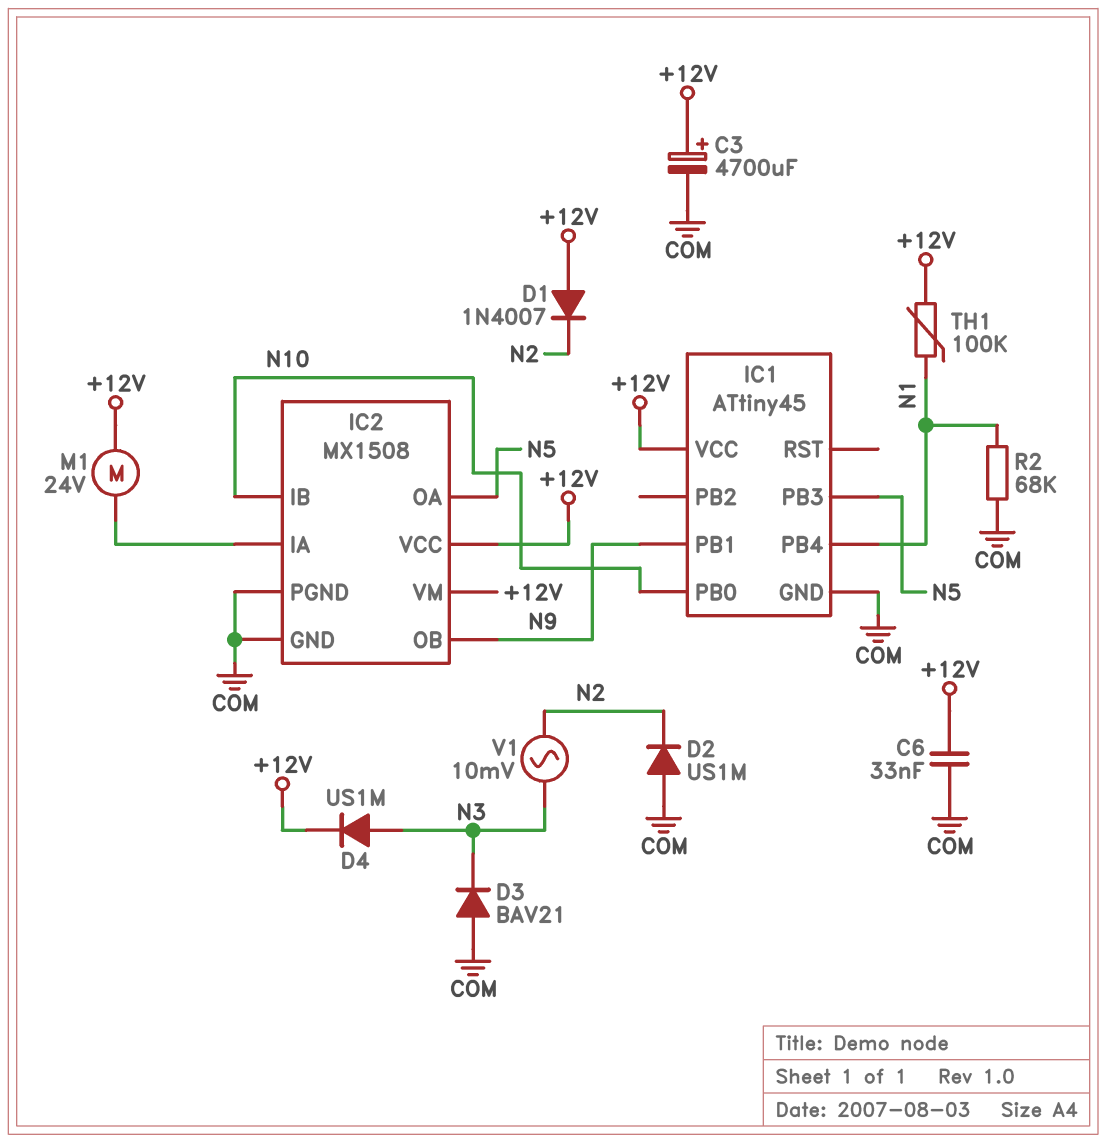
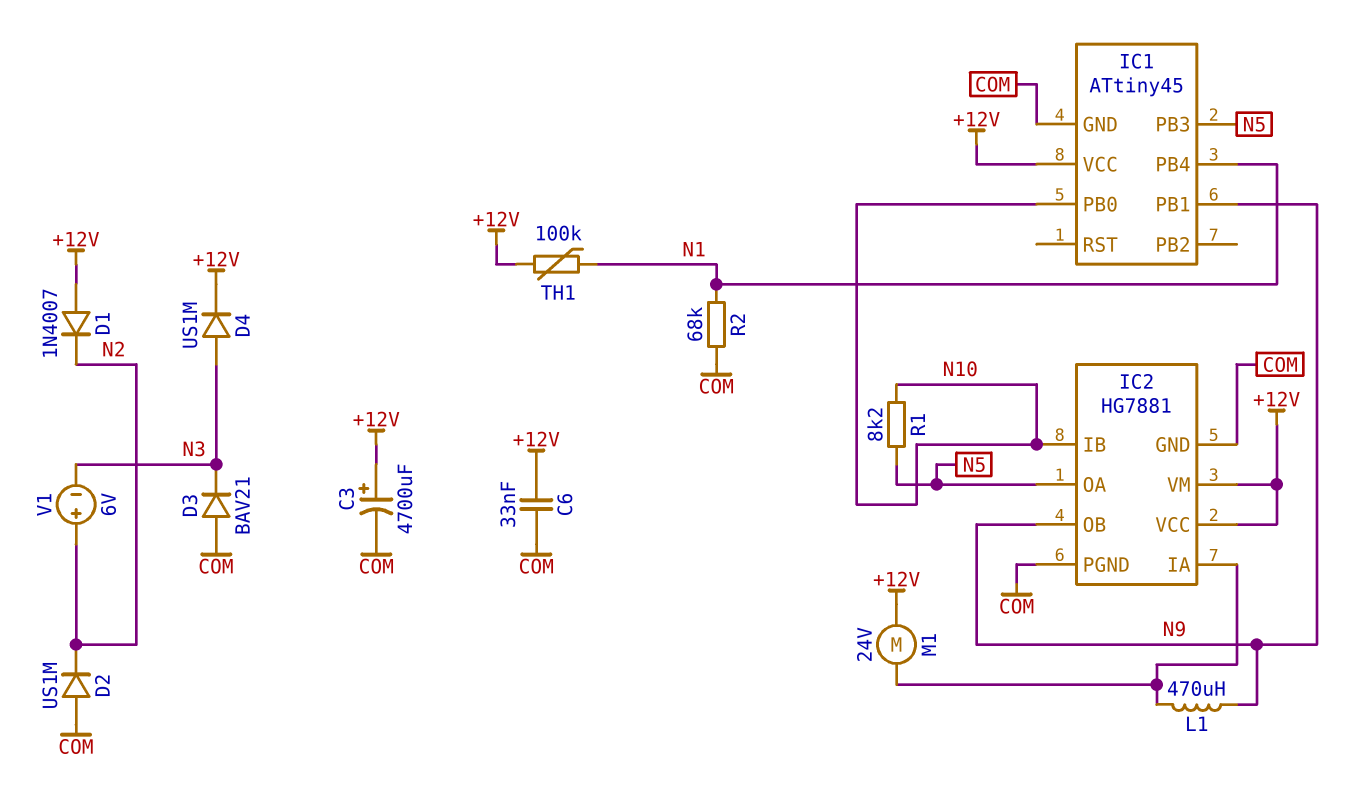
IC2: MX1508 -> HG7881
L1: none -> 470uH (IC2/IA, N9)
R1: none -> 8.2k (N5, N10)
V1: AC 10mV (N2, N3) -> 6V (plus N2, minus N3)

